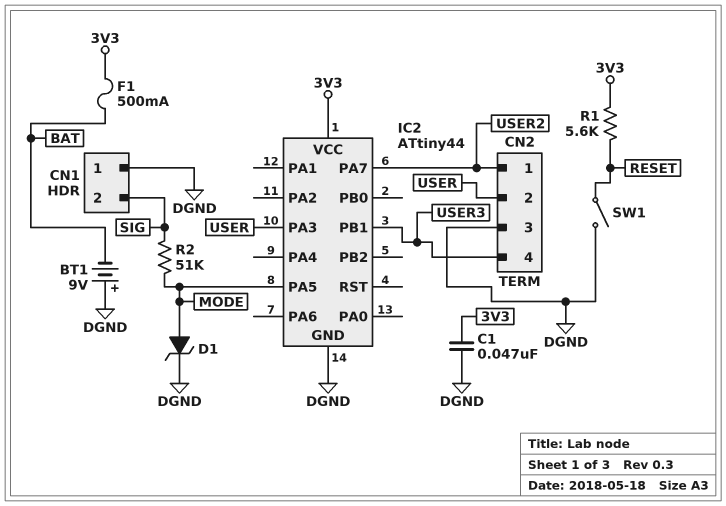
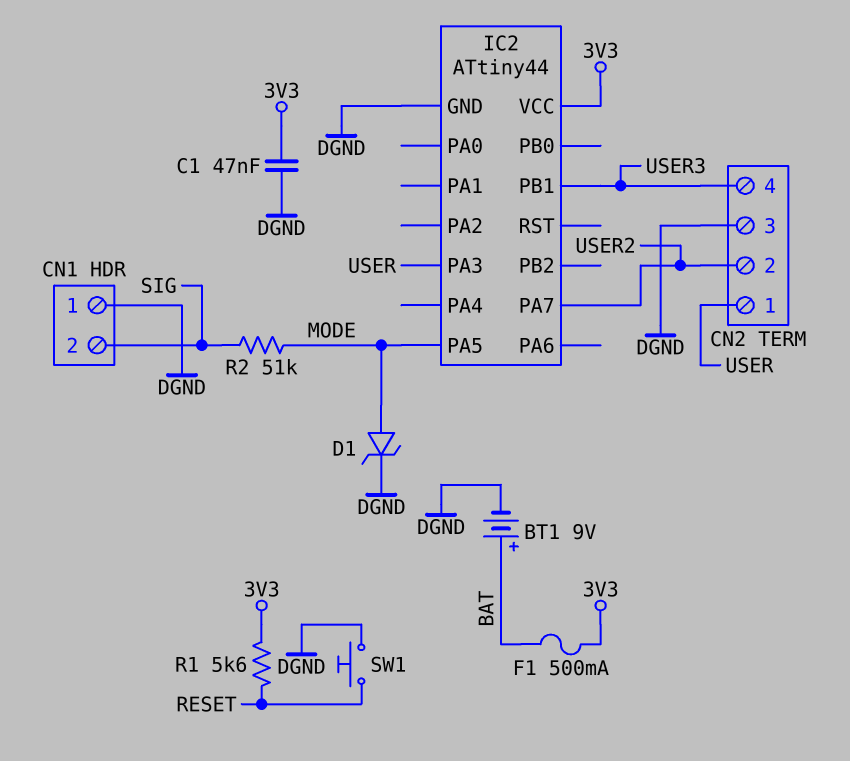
BT1: 9V (plus DGND, minus BAT) -> 9V (plus BAT, minus DGND)
CN2 pin 1: USER2 -> USER
CN2 pin 2: USER -> USER2
SW1: switch (DGND, RESET) -> button (DGND, RESET)

